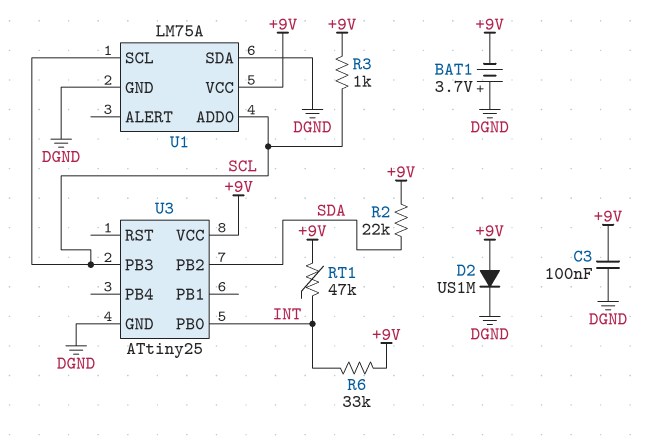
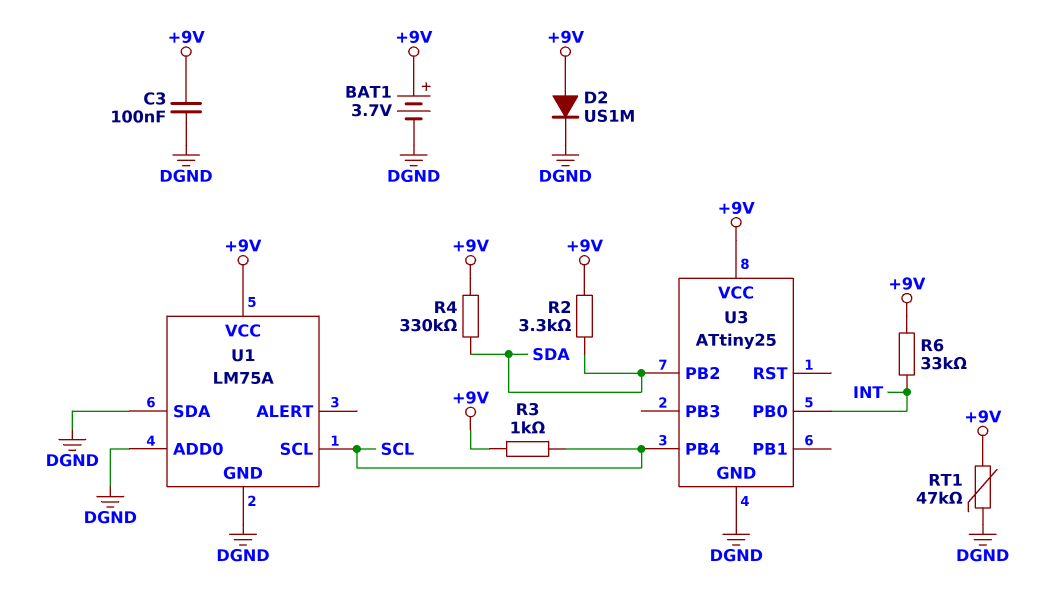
BAT1: 3.7V (plus DGND, minus +9V) -> 3.7V (plus +9V, minus DGND)
R2: 22k (+9V, SDA) -> 3.3k (+9V, SDA)
R4: none -> 330k (+9V, SDA)
RT1: 47k (+9V, INT) -> 47k (+9V, DGND)
U1 pin ADD0: SCL -> DGND
U3 pin PB3: SCL -> none
U3 pin PB4: none -> SCL

